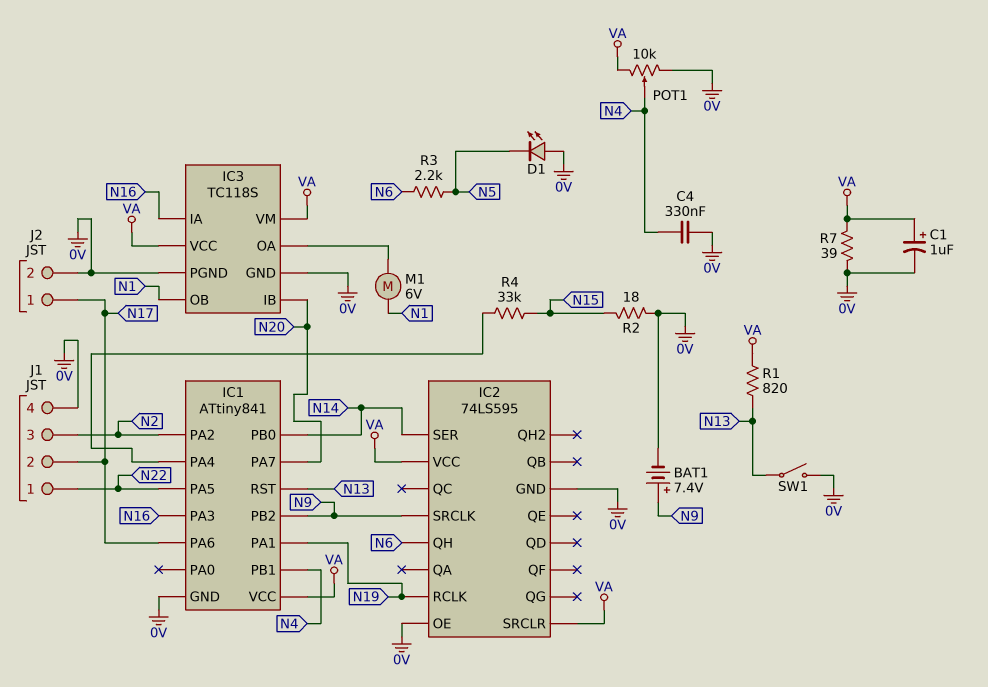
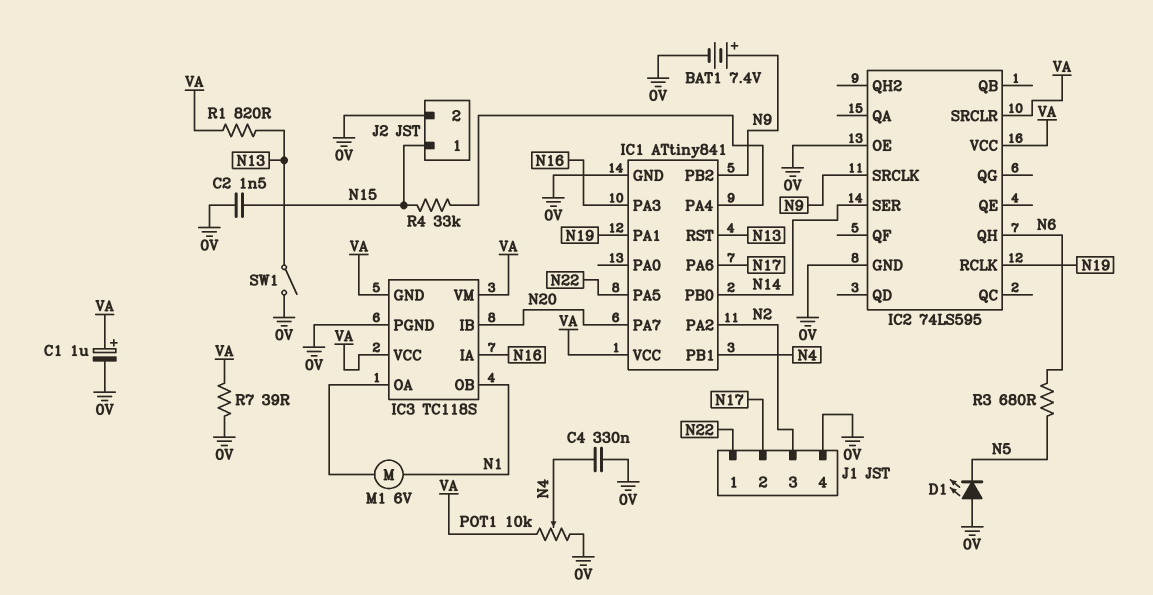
C2: none -> 1.5nF (0V, N15)
IC3 pin GND: 0V -> VA
J2 pin 1: N17 -> N15
R2: 18 (0V, N15) -> none
R3: 2.2k (N5, N6) -> 680 (N5, N6)

